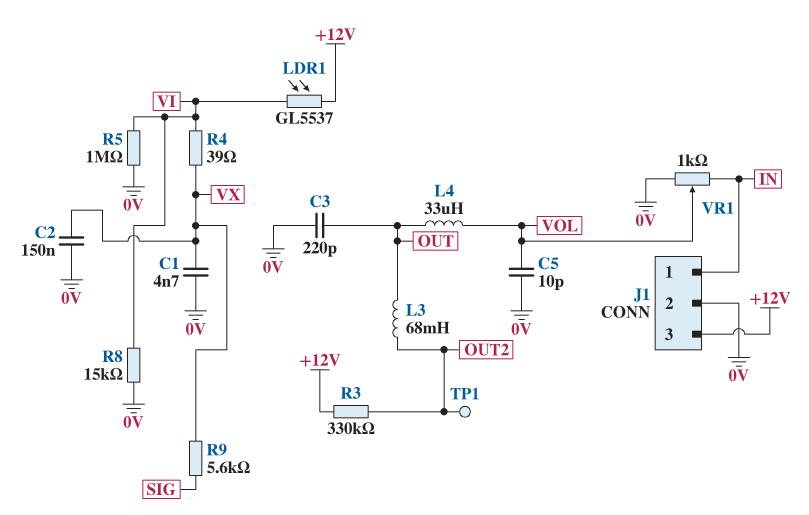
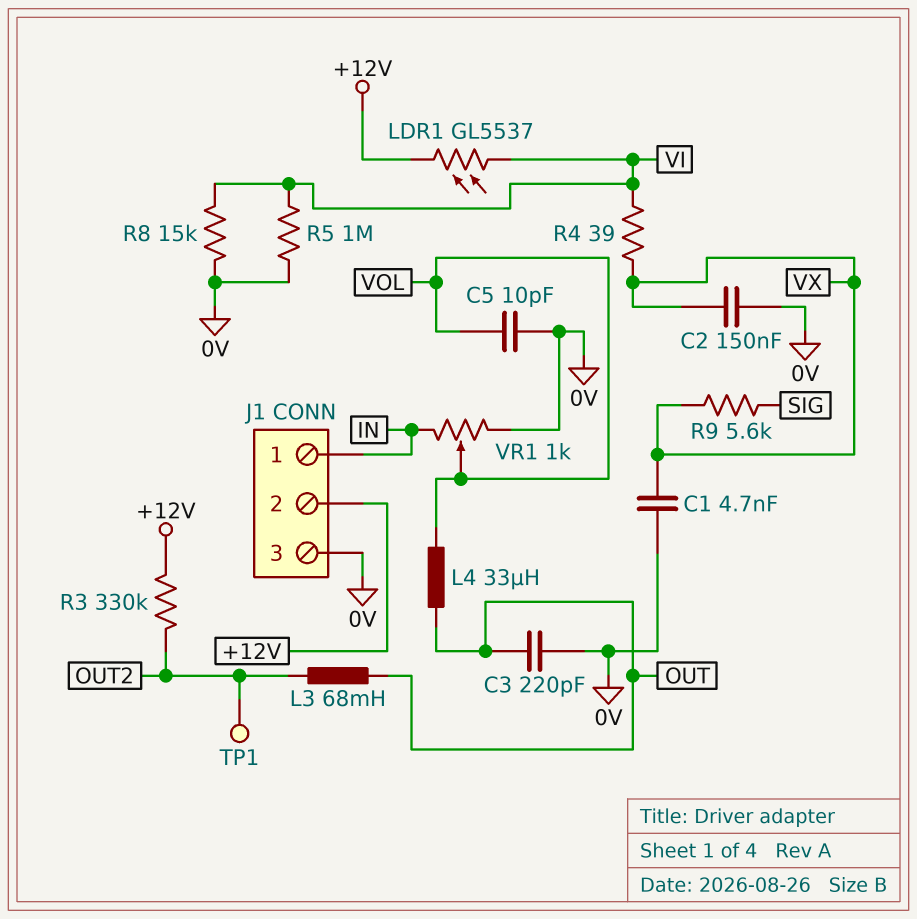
J1 pin 2: 0V -> +12V
J1 pin 3: +12V -> 0V

